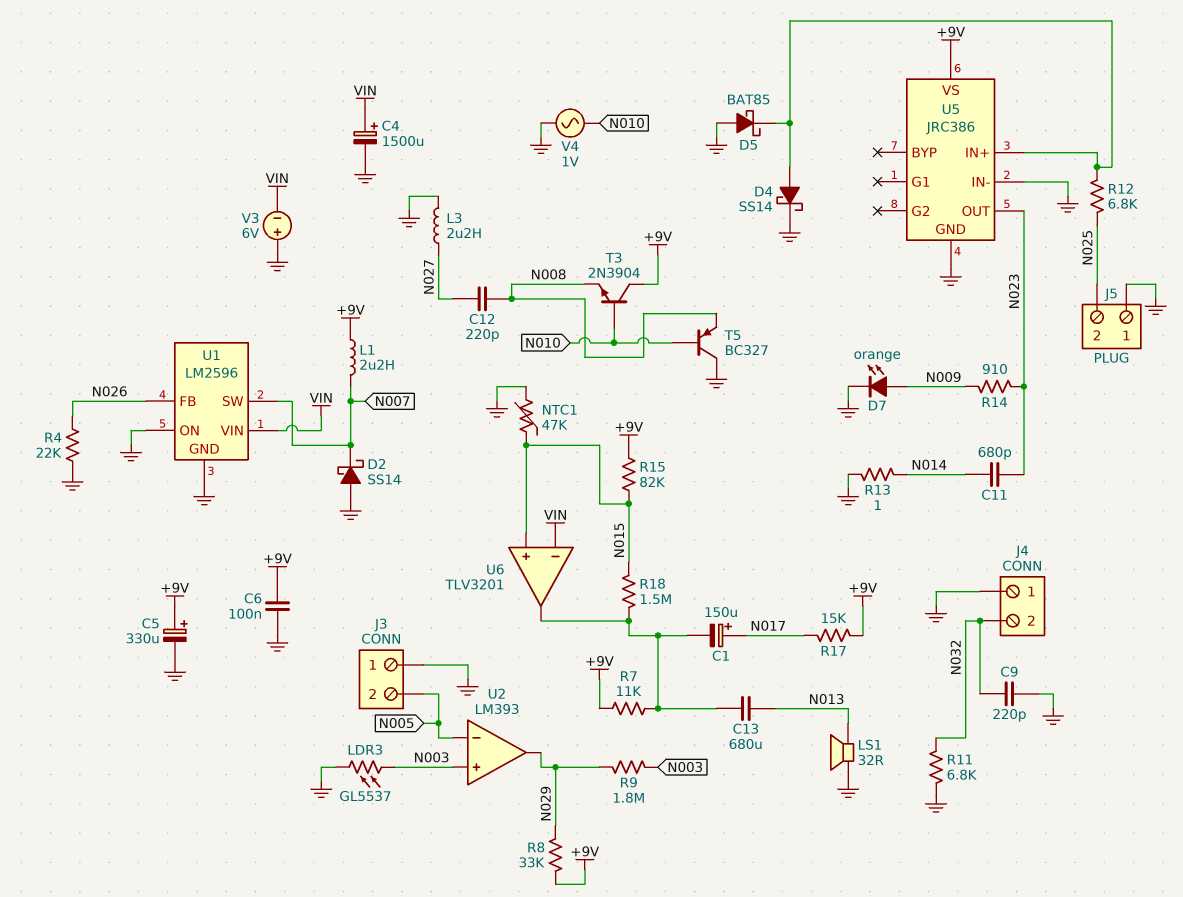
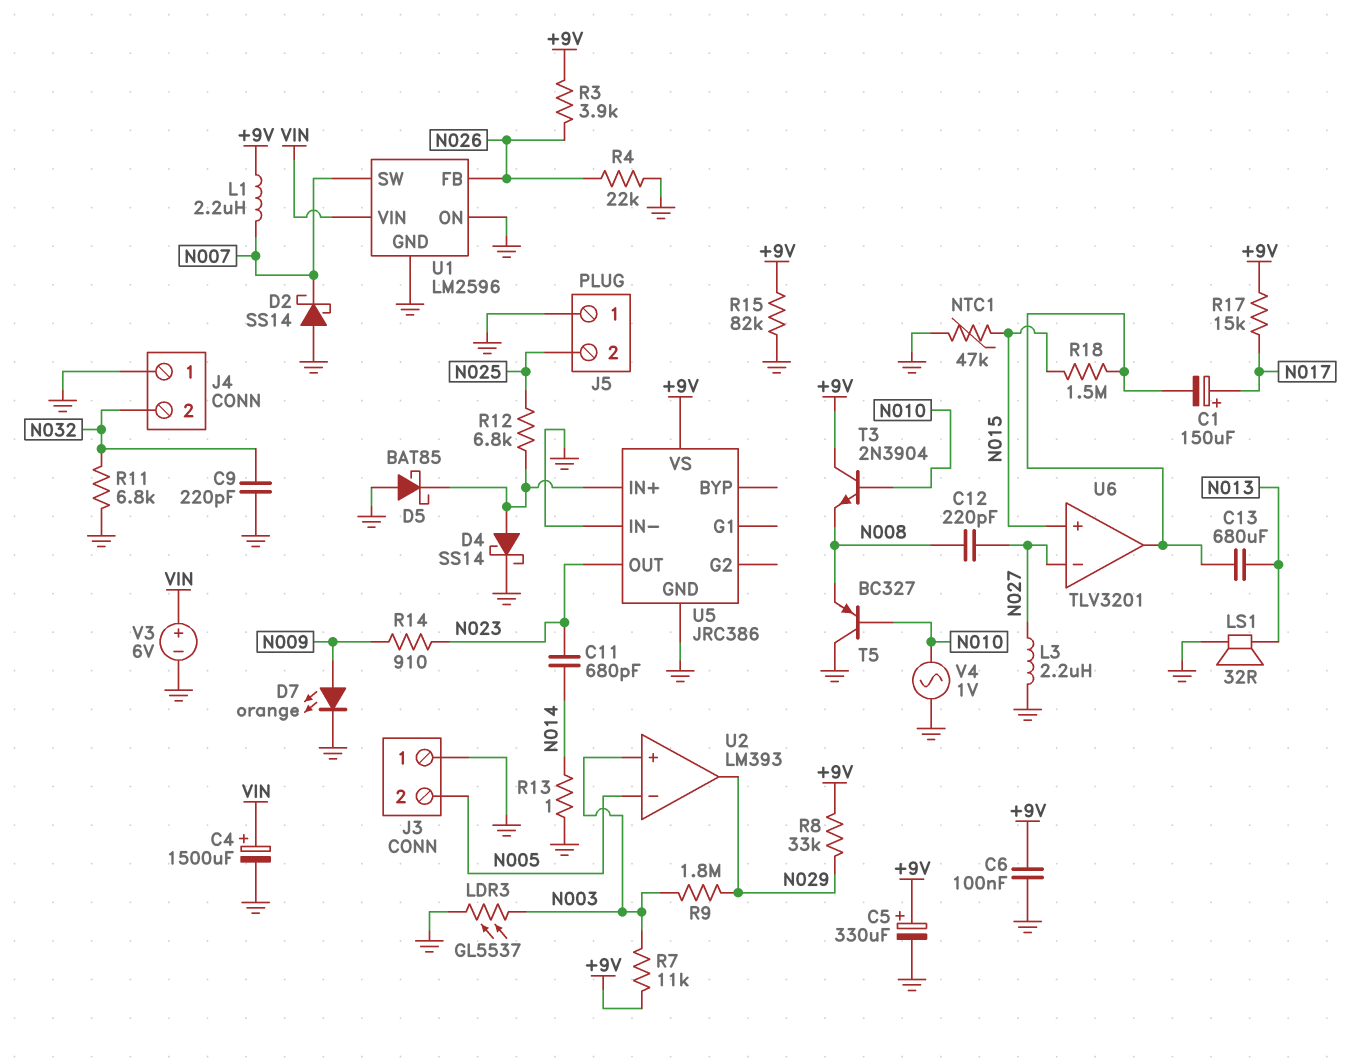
R3: none -> 3.9k (+9V, N026)
R7: 11k (+9V, U6/out) -> 11k (+9V, N003)
R15: 82k (+9V, N015) -> 82k (+9V, GND)
U6 pin in-: VIN -> N027
V3: 6V (plus GND, minus VIN) -> 6V (plus VIN, minus GND)

